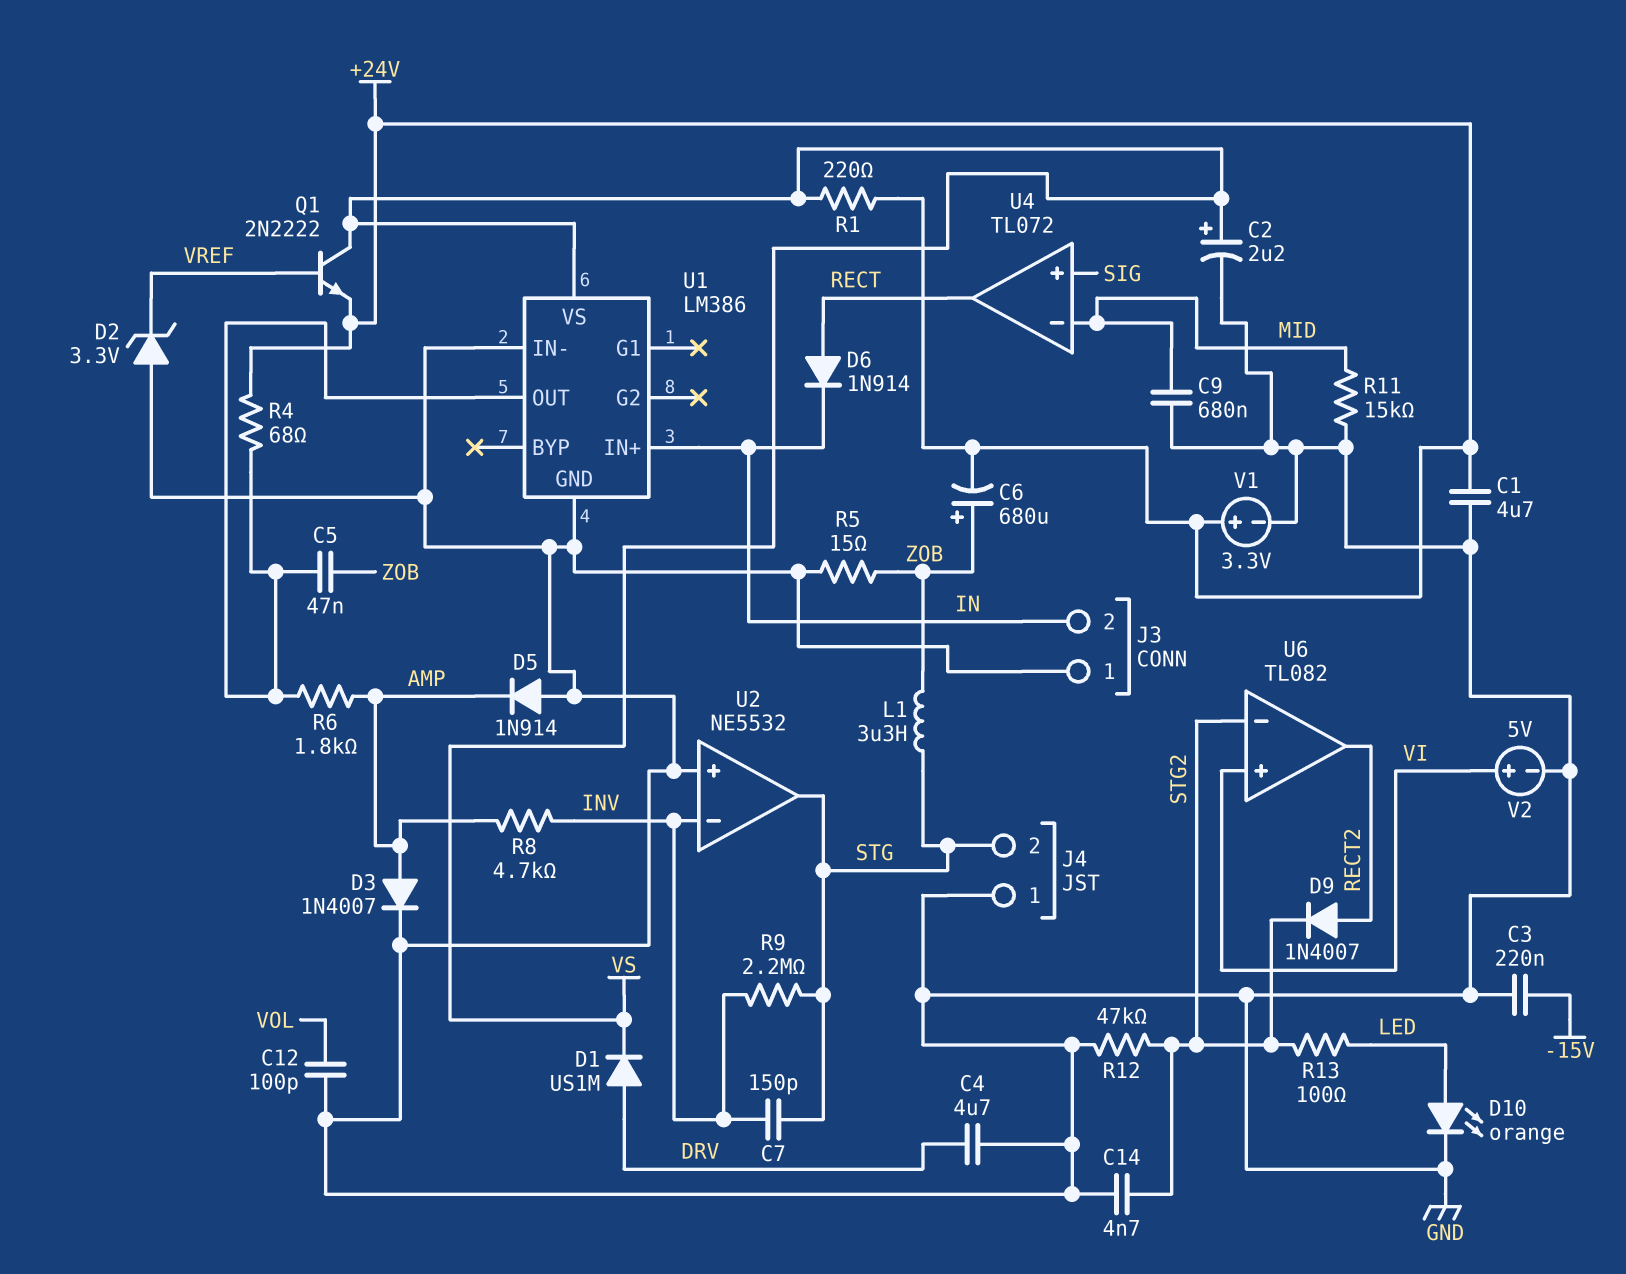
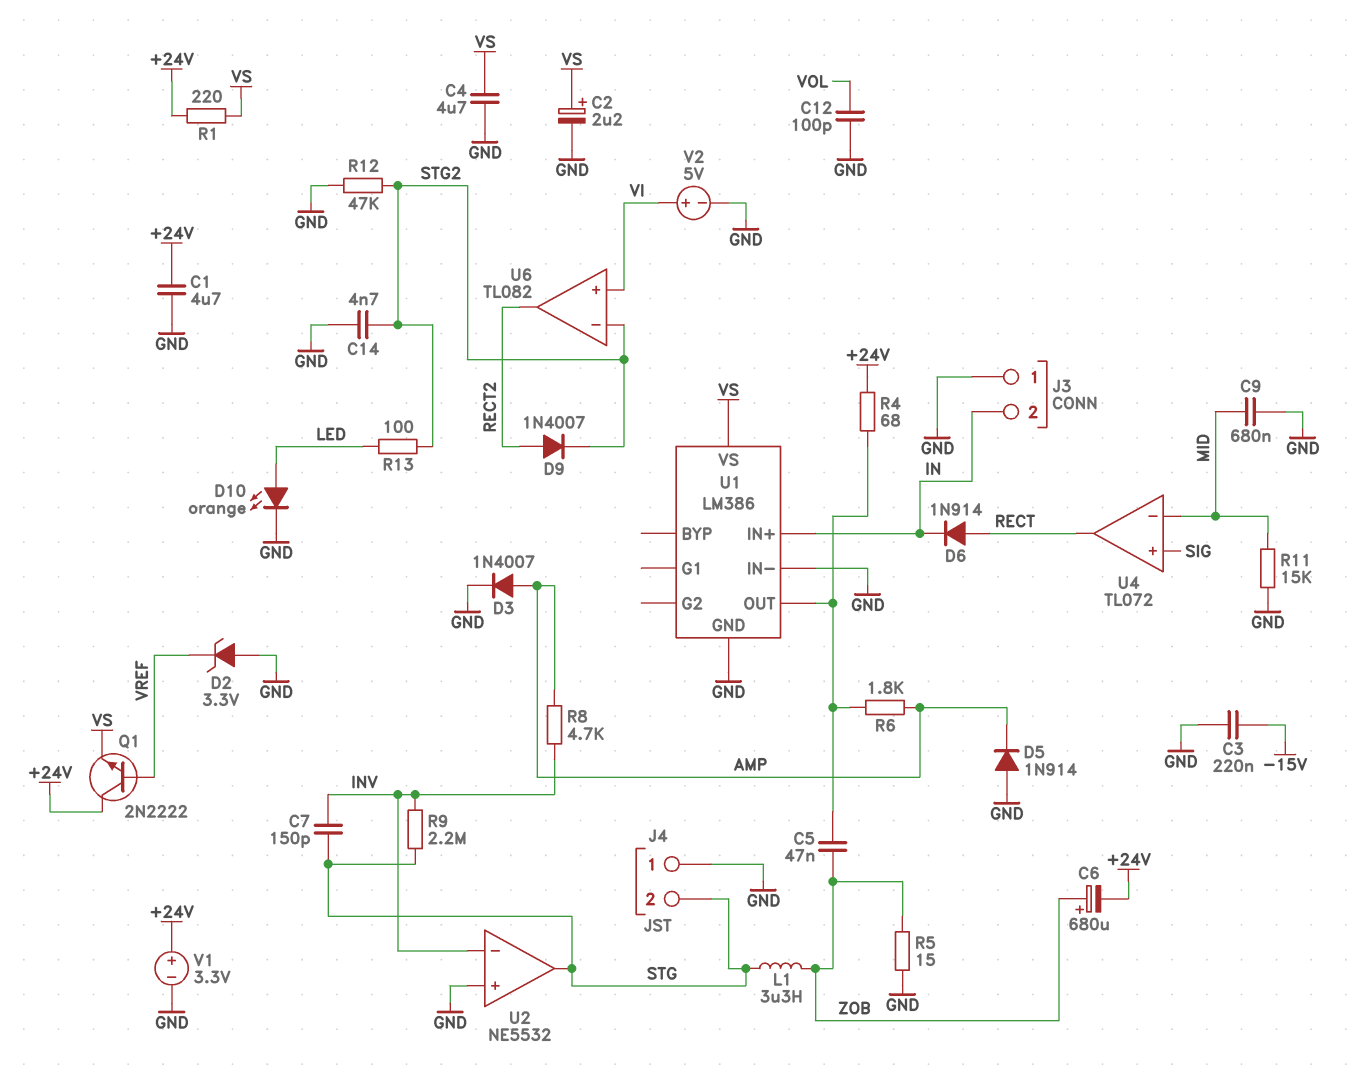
C4: 4.7uF (DRV, GND) -> 4.7uF (GND, VS)
D1: diode US1M (A DRV, K VS) -> none
Q1: NPN 2N2222 (B VREF, C VS, E +24V) -> NPN 2N2222 (B VREF, C +24V, E VS)

